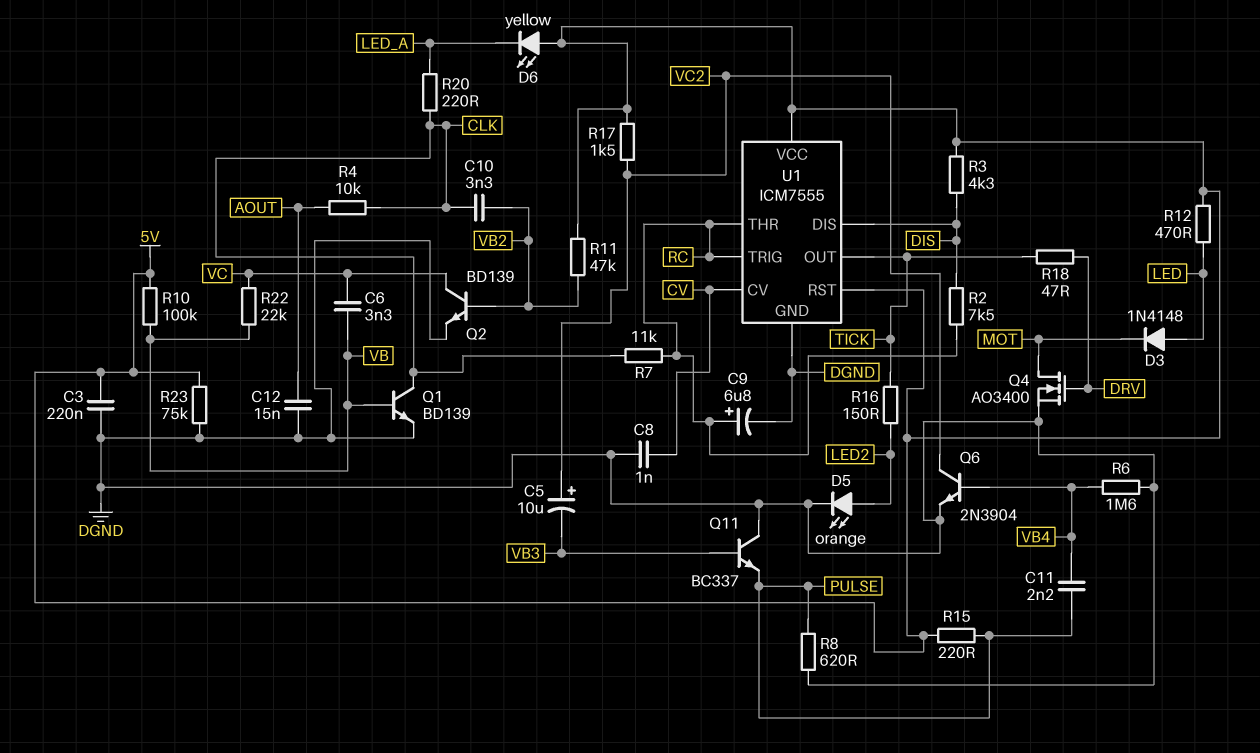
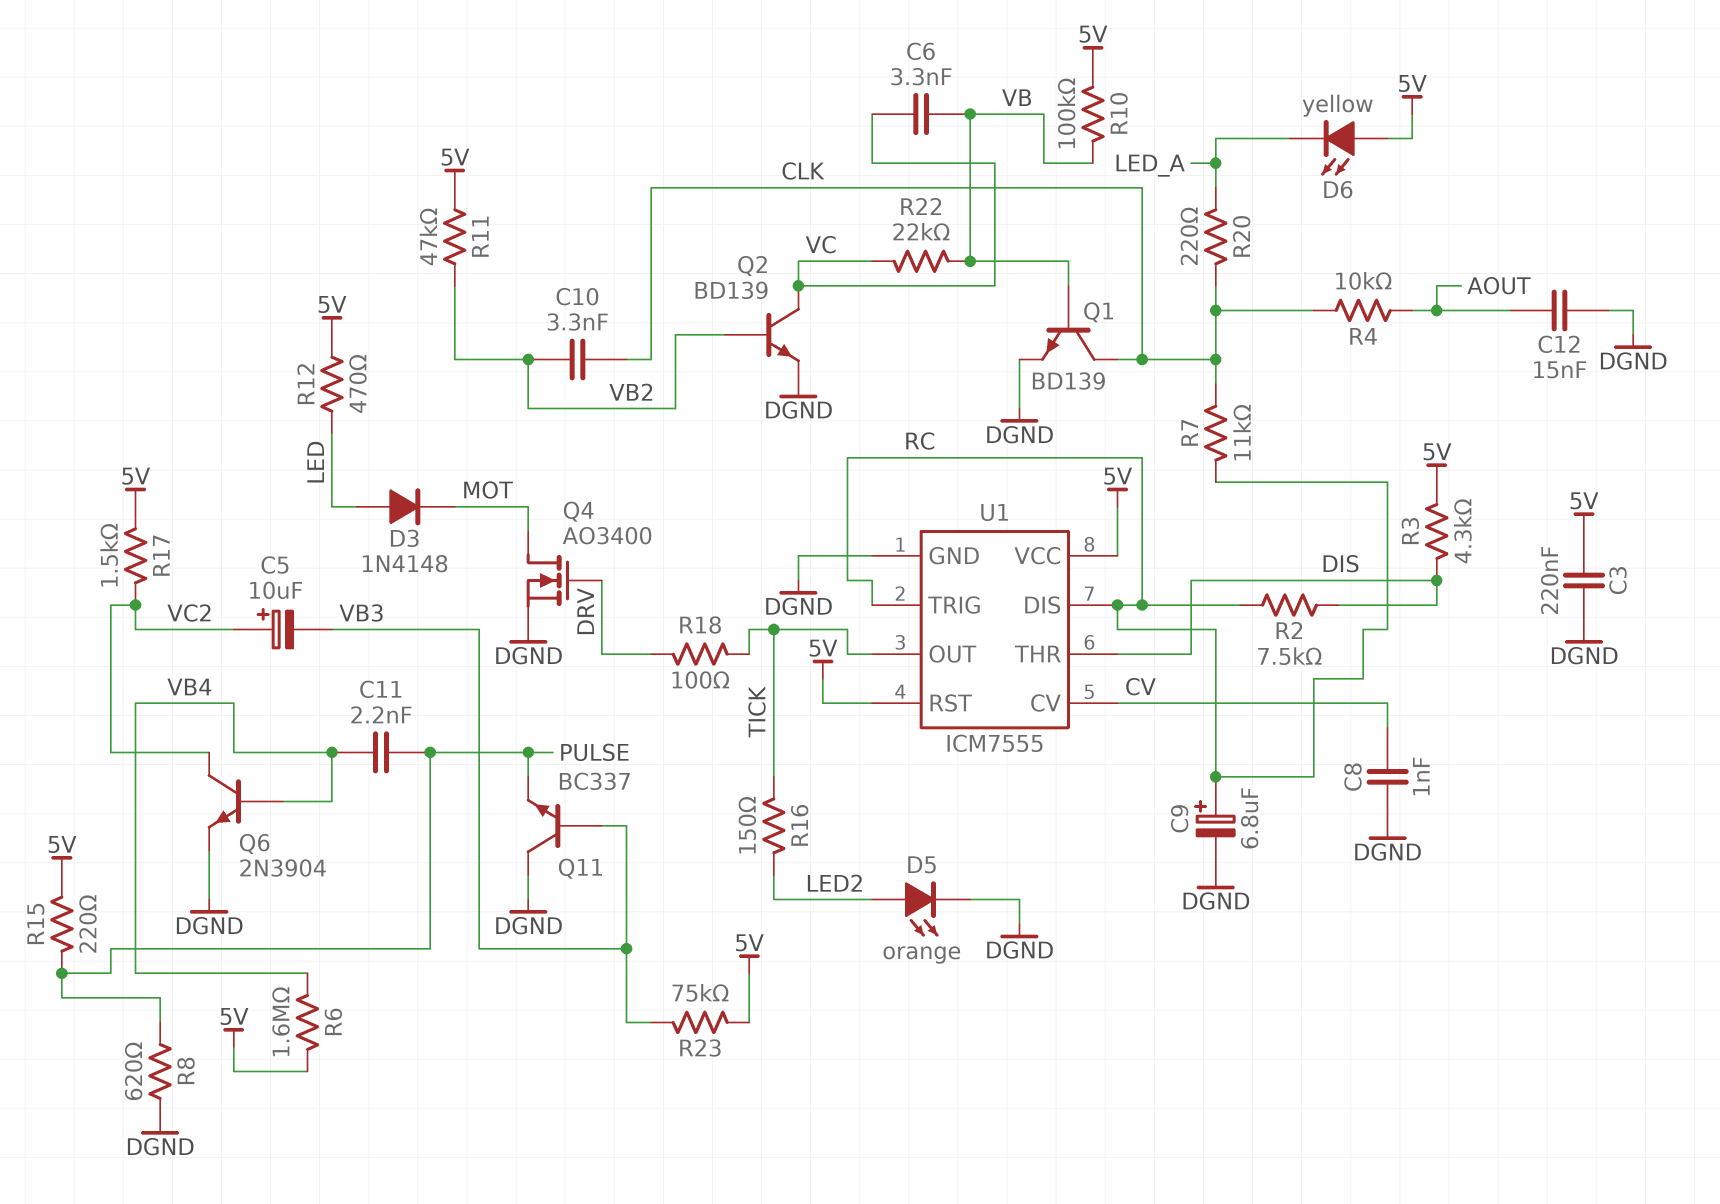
R6: 1.6M (DGND, VB4) -> 1.6M (5V, VB4)
R18: 47 (DRV, TICK) -> 100 (DRV, TICK)
R23: 75k (5V, DGND) -> 75k (5V, VB3)
U1 pin DIS: DIS -> RC
U1 pin THR: RC -> DIS

